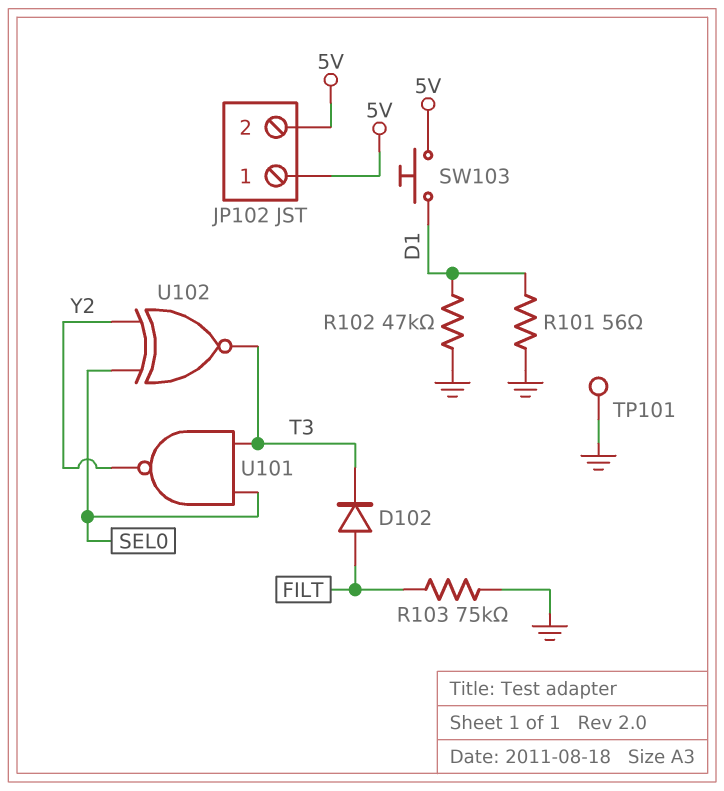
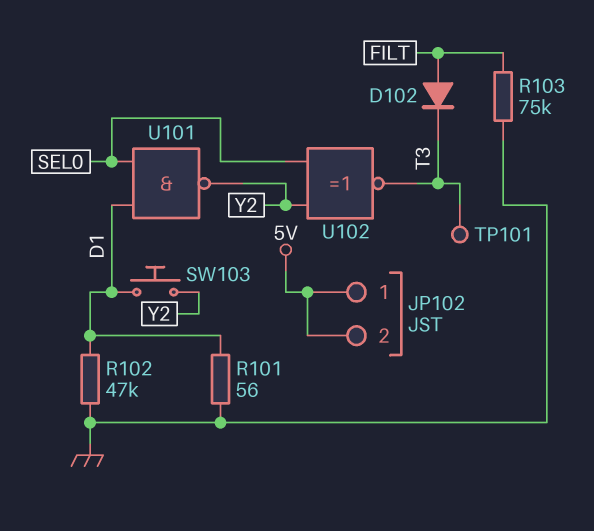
SW103: button (5V, D1) -> button (D1, Y2)
TP101: test point (GND) -> test point (T3)
U101: NAND (in SEL0, in T3, out Y2) -> NAND (in D1, in SEL0, out Y2)

